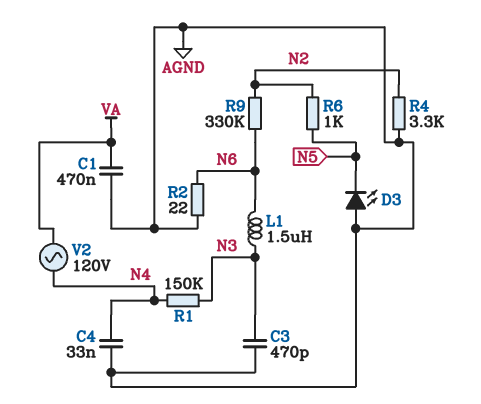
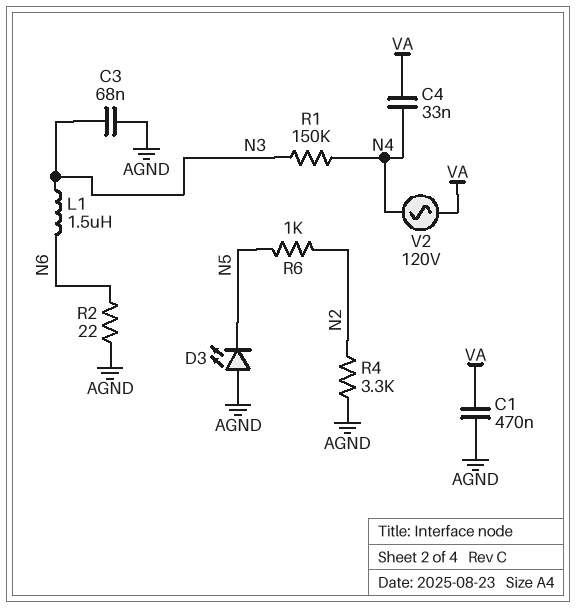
C3: 470pF (AGND, N3) -> 68nF (AGND, N3)
C4: 33nF (AGND, N4) -> 33nF (N4, VA)
R9: 330k (N2, N6) -> none

